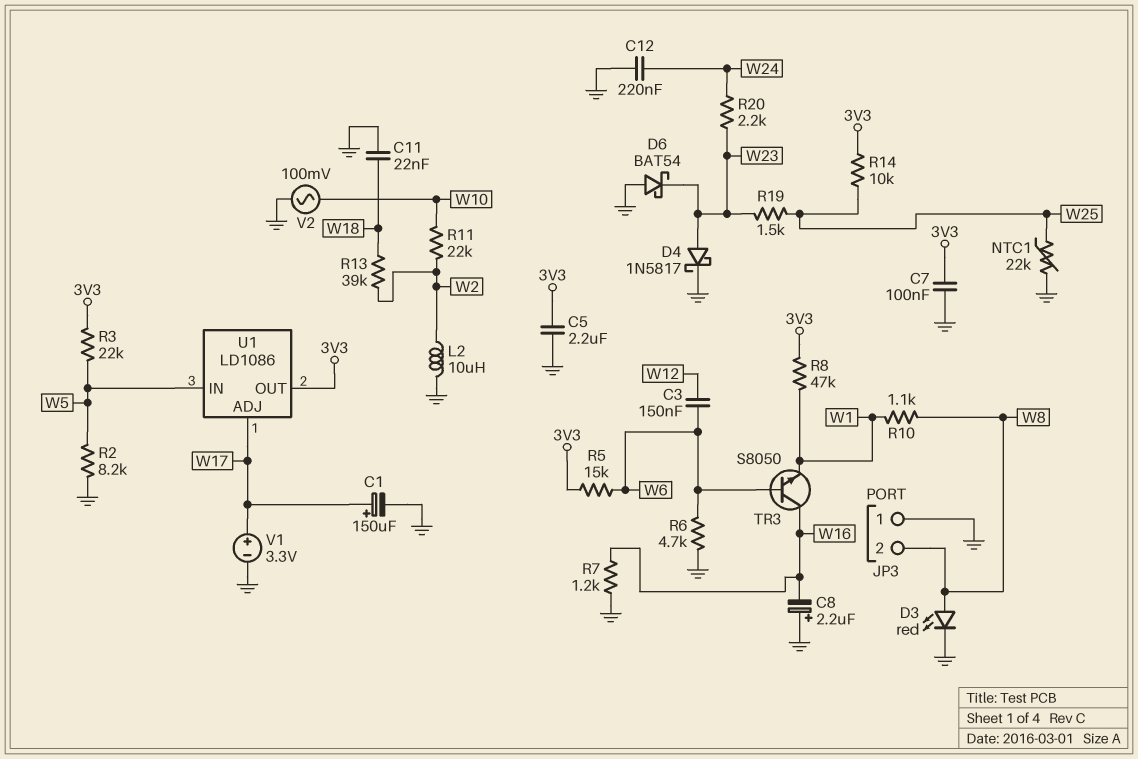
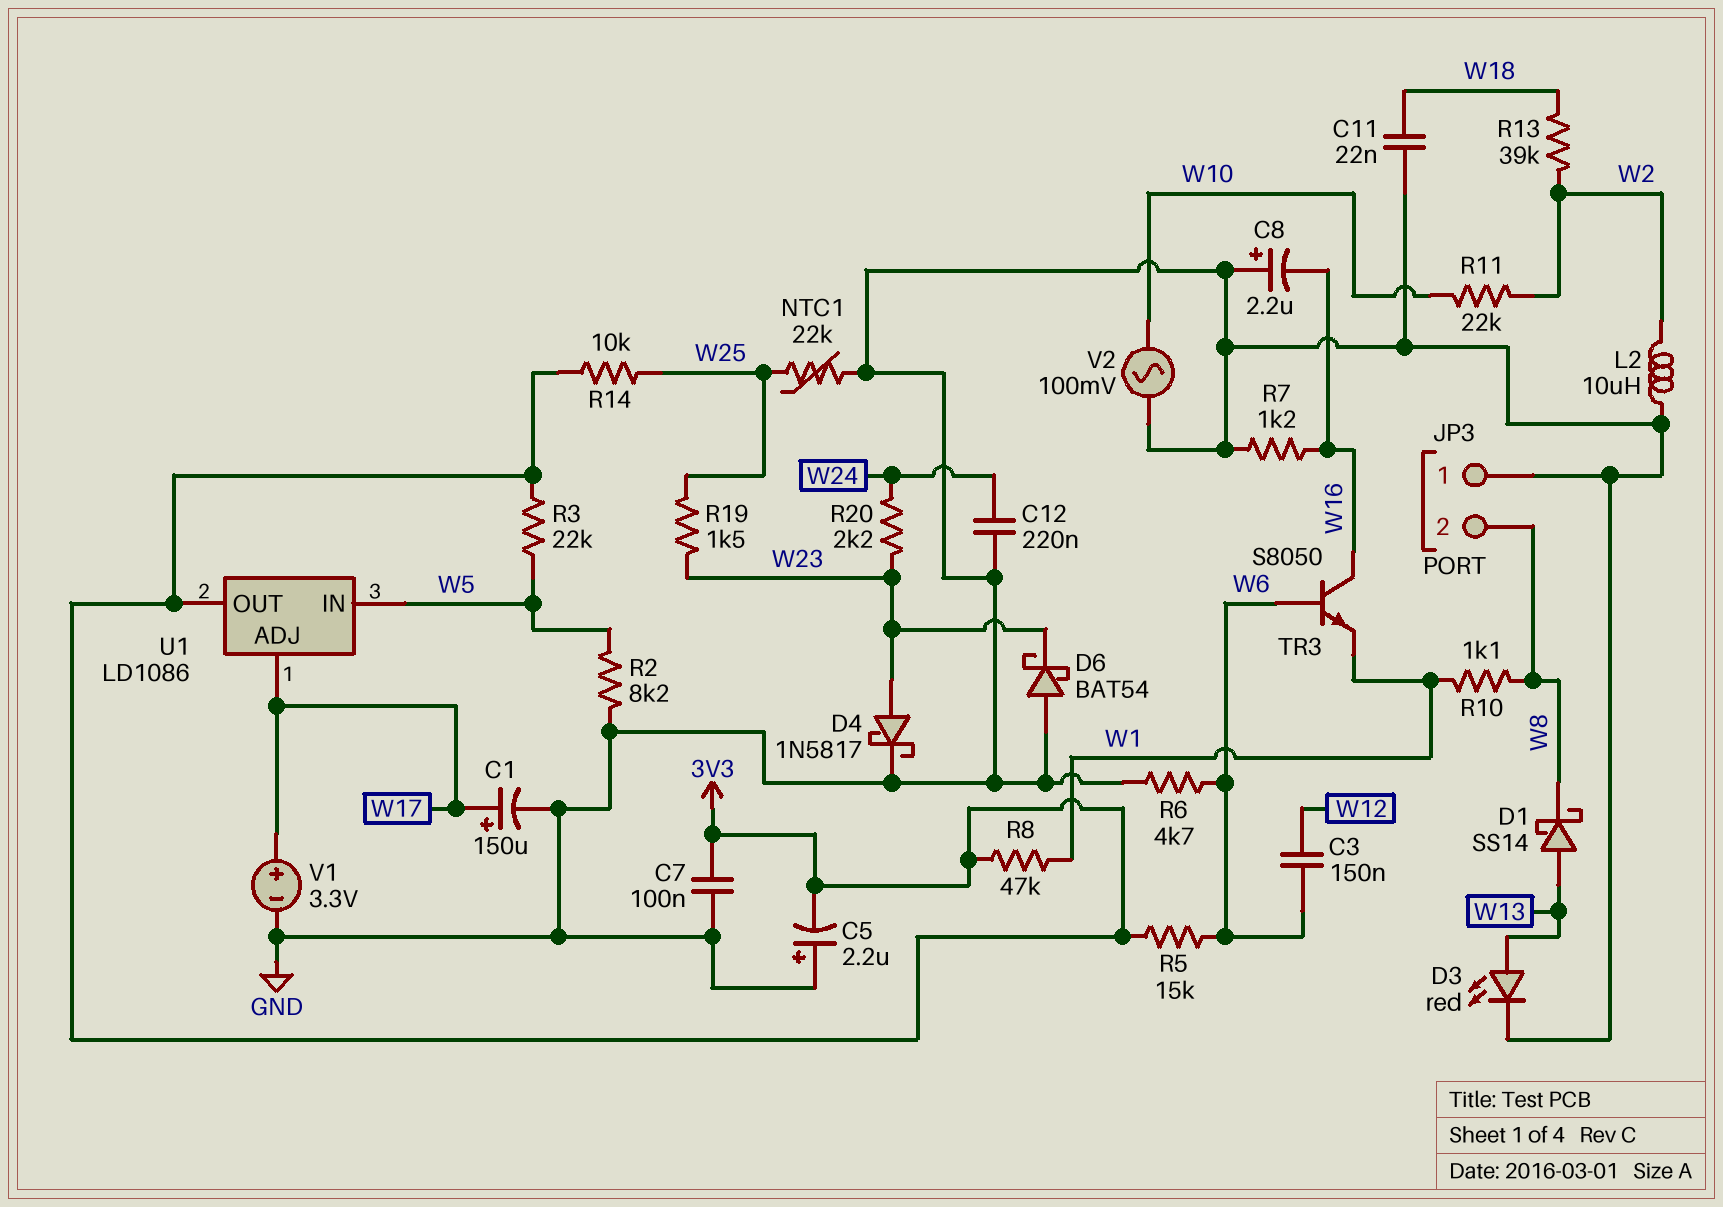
C5: 2.2uF (3V3, GND) -> 2.2uF (plus GND, minus 3V3)
D1: none -> schottky SS14 (A W13, K W8)
D3: LED red (A W8, K GND) -> LED red (A W13, K GND)

